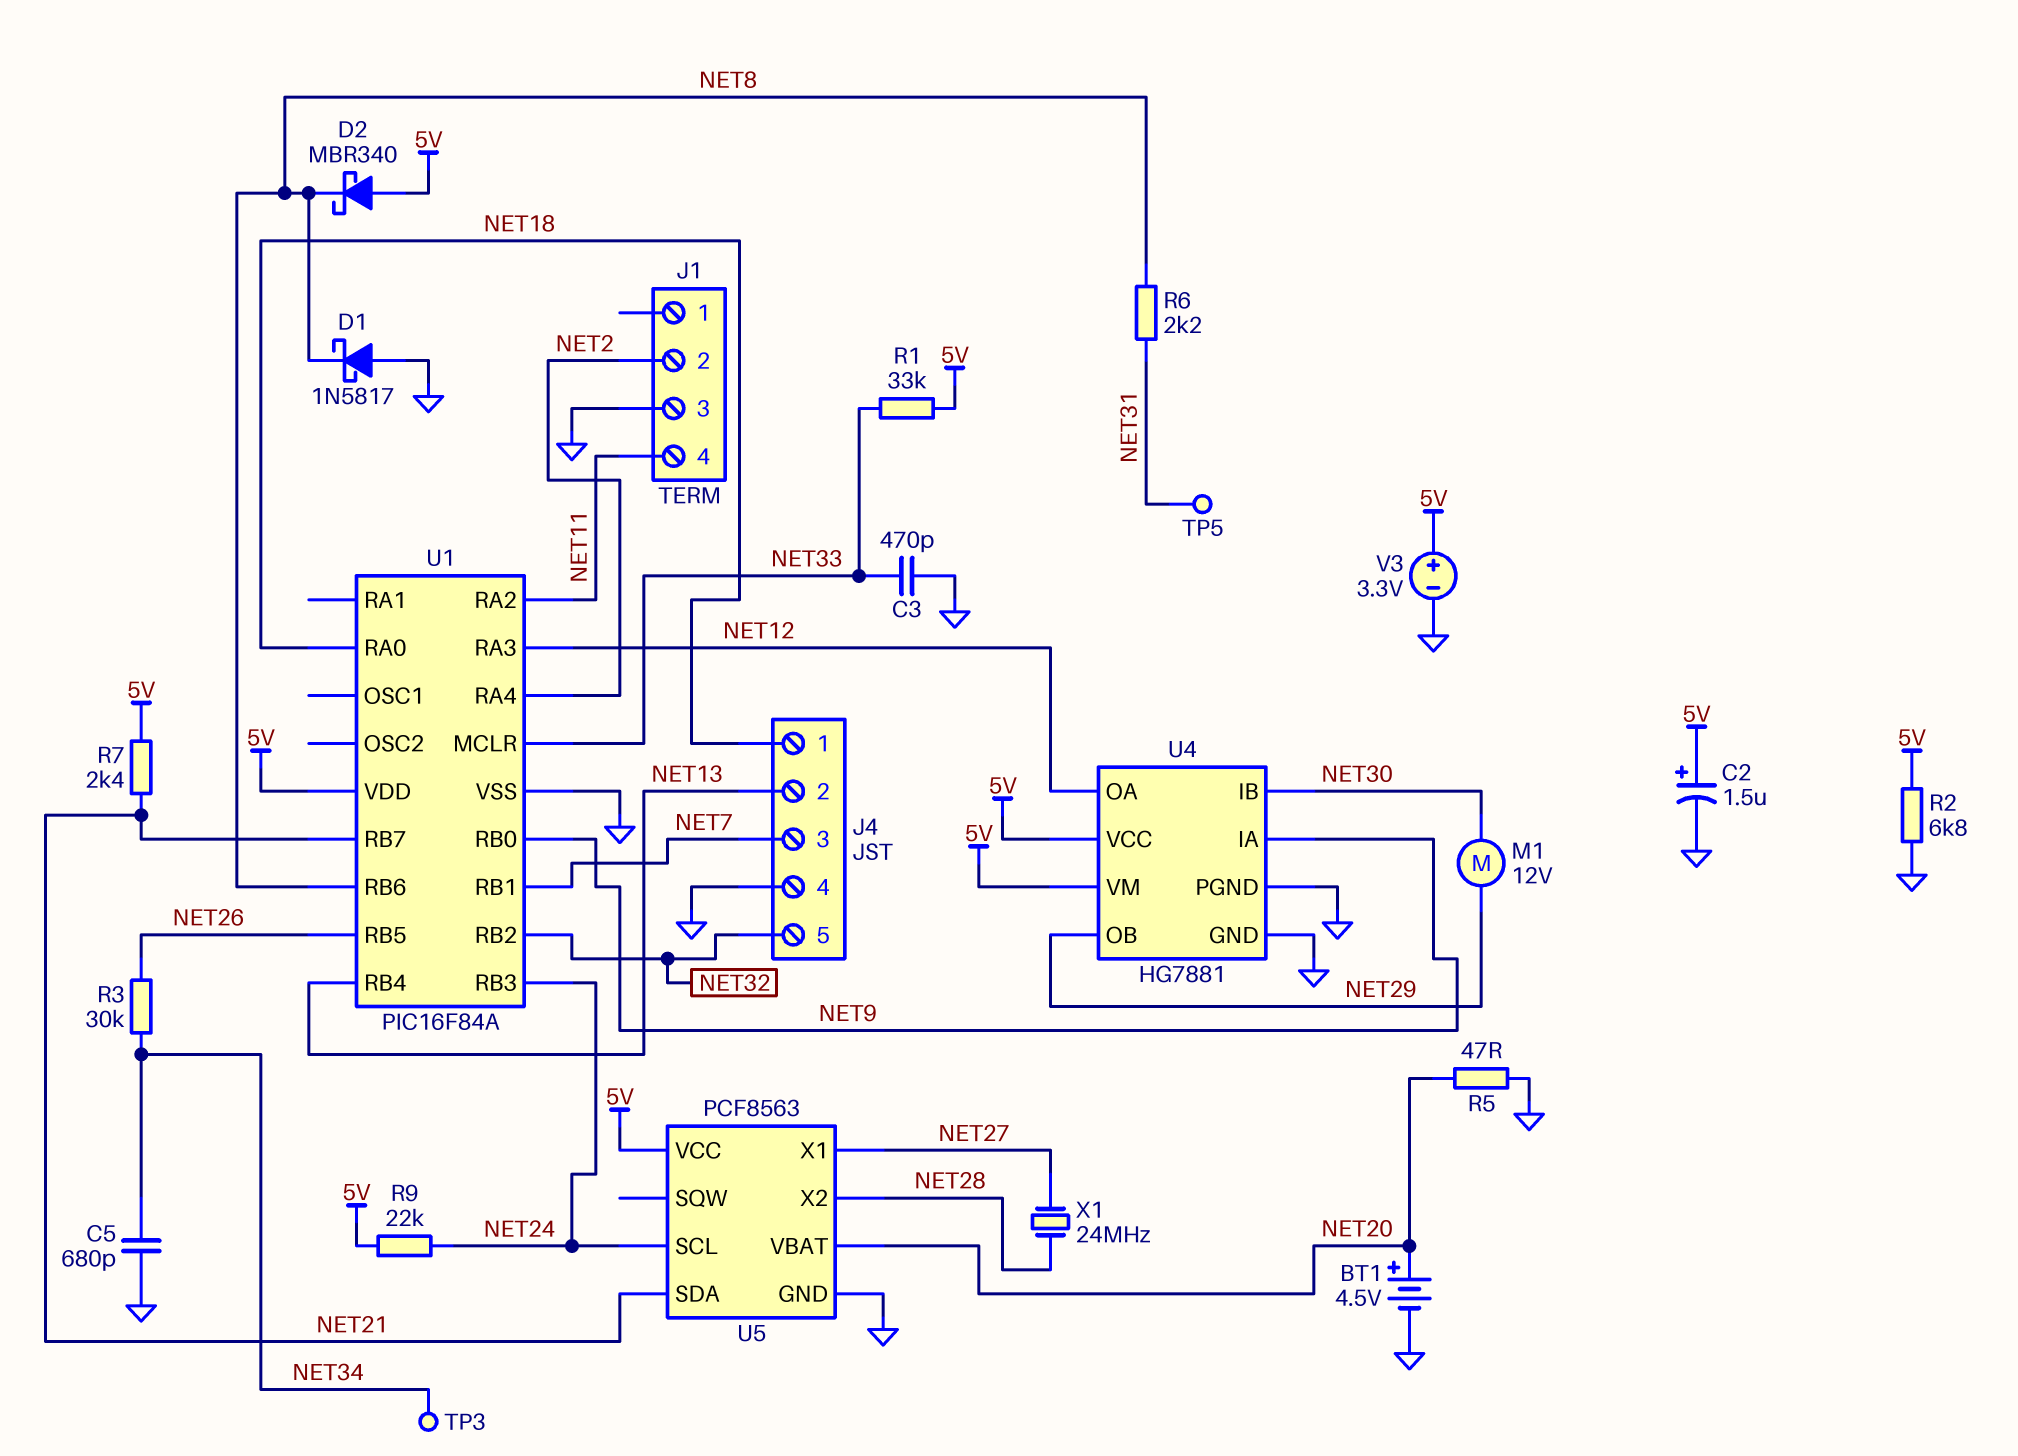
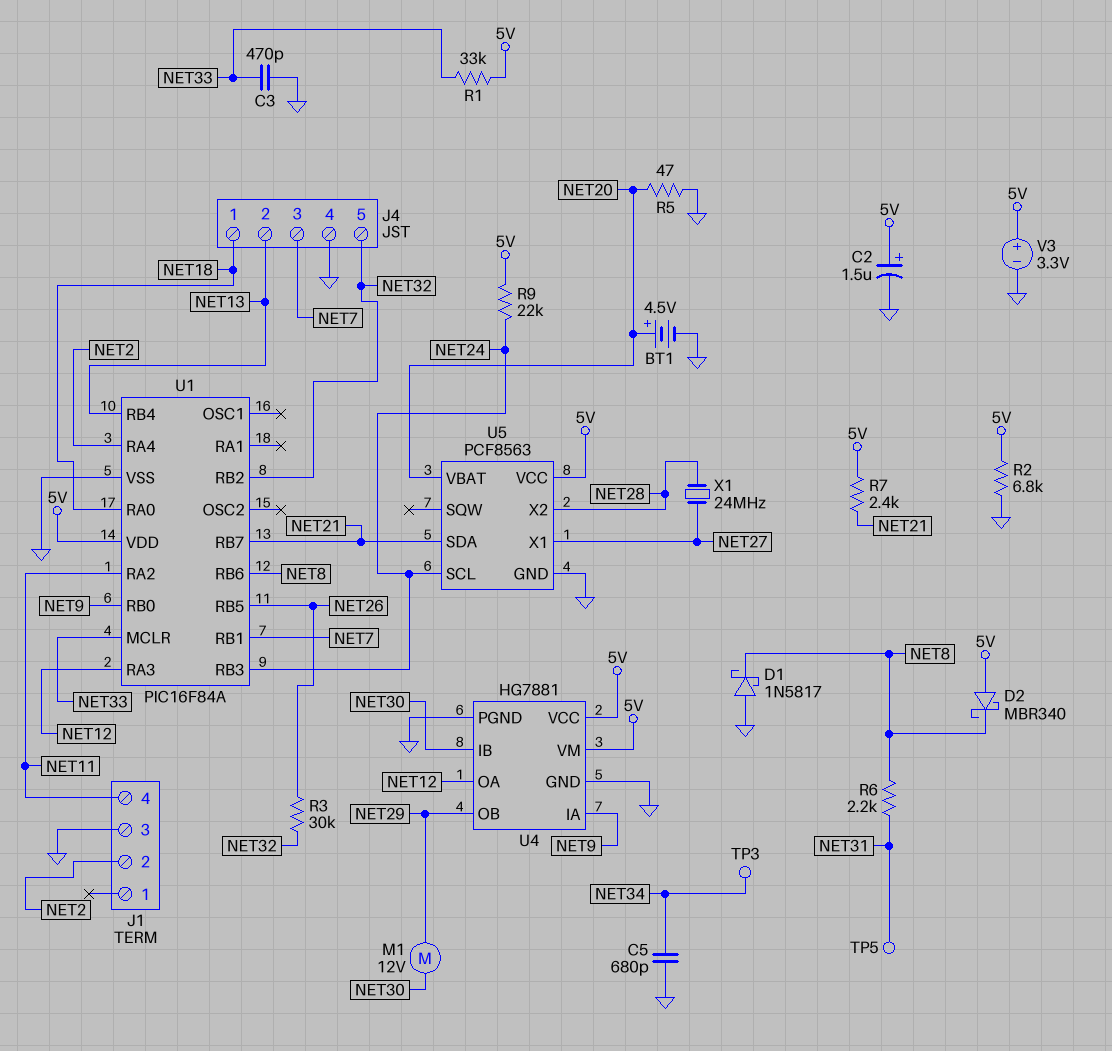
R3: 30k (NET26, NET34) -> 30k (NET26, NET32)

